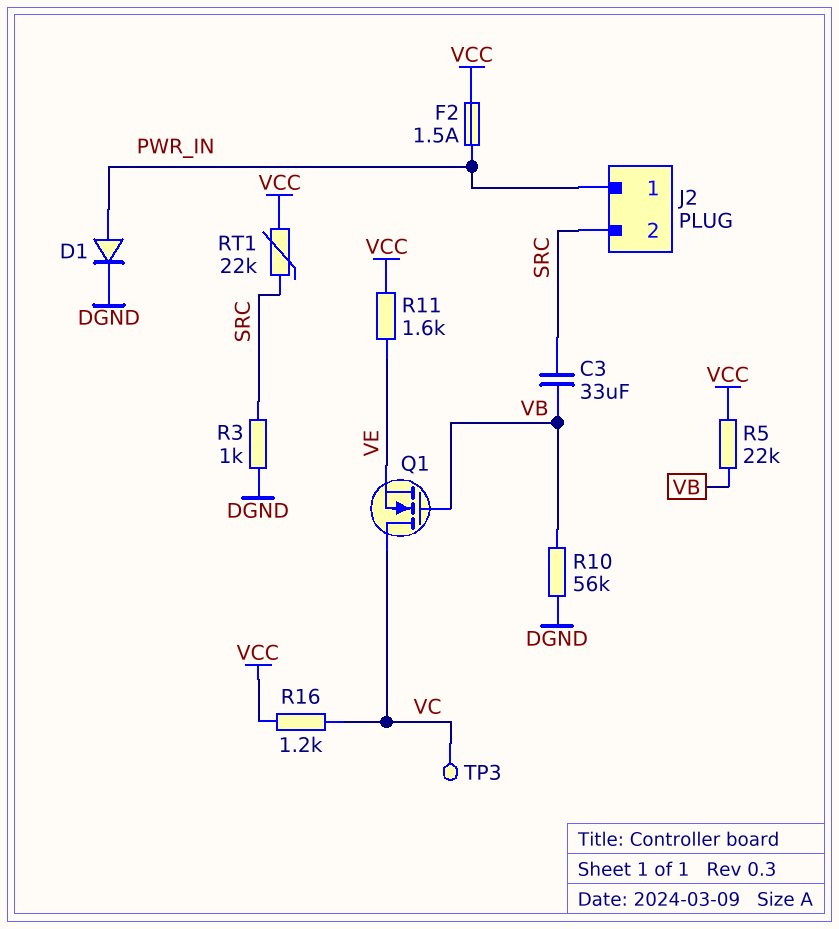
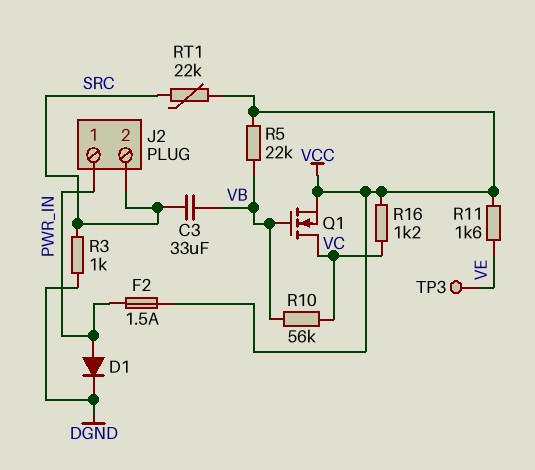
Q1: NMOS (G VB, D VC, S VE) -> NMOS (G VB, D VC, S VCC)
R10: 56k (DGND, VB) -> 56k (VB, VC)
TP3: test point (VC) -> test point (VE)

